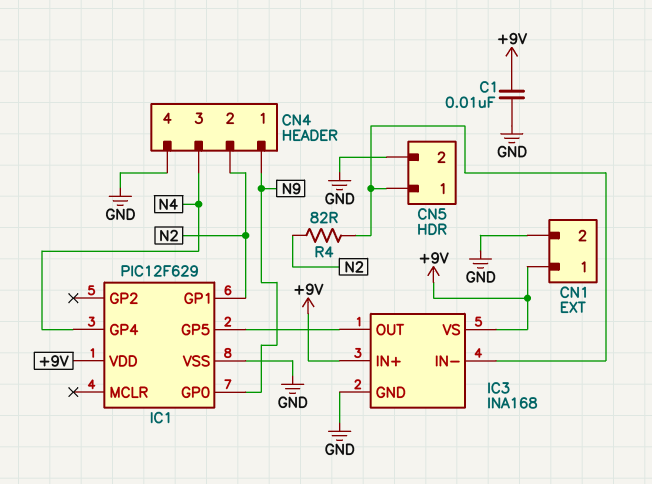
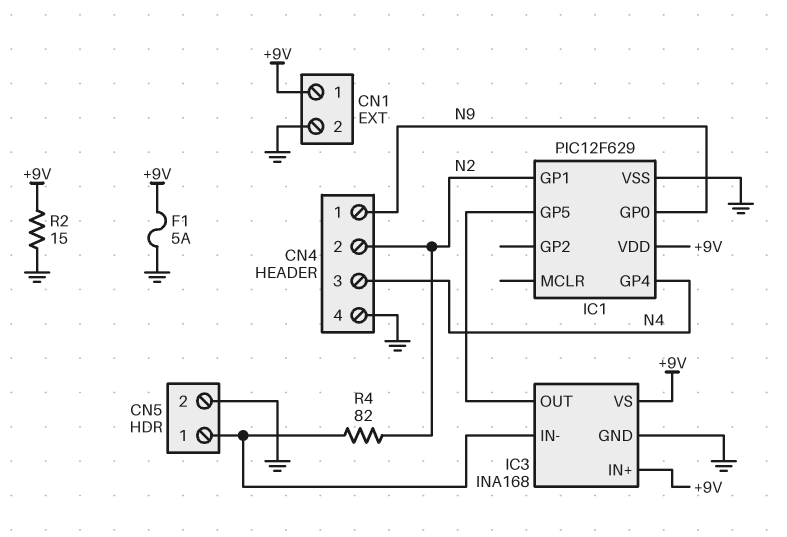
C1: 10nF (+9V, GND) -> none
F1: none -> 5A (+9V, GND)
R2: none -> 15 (+9V, GND)

